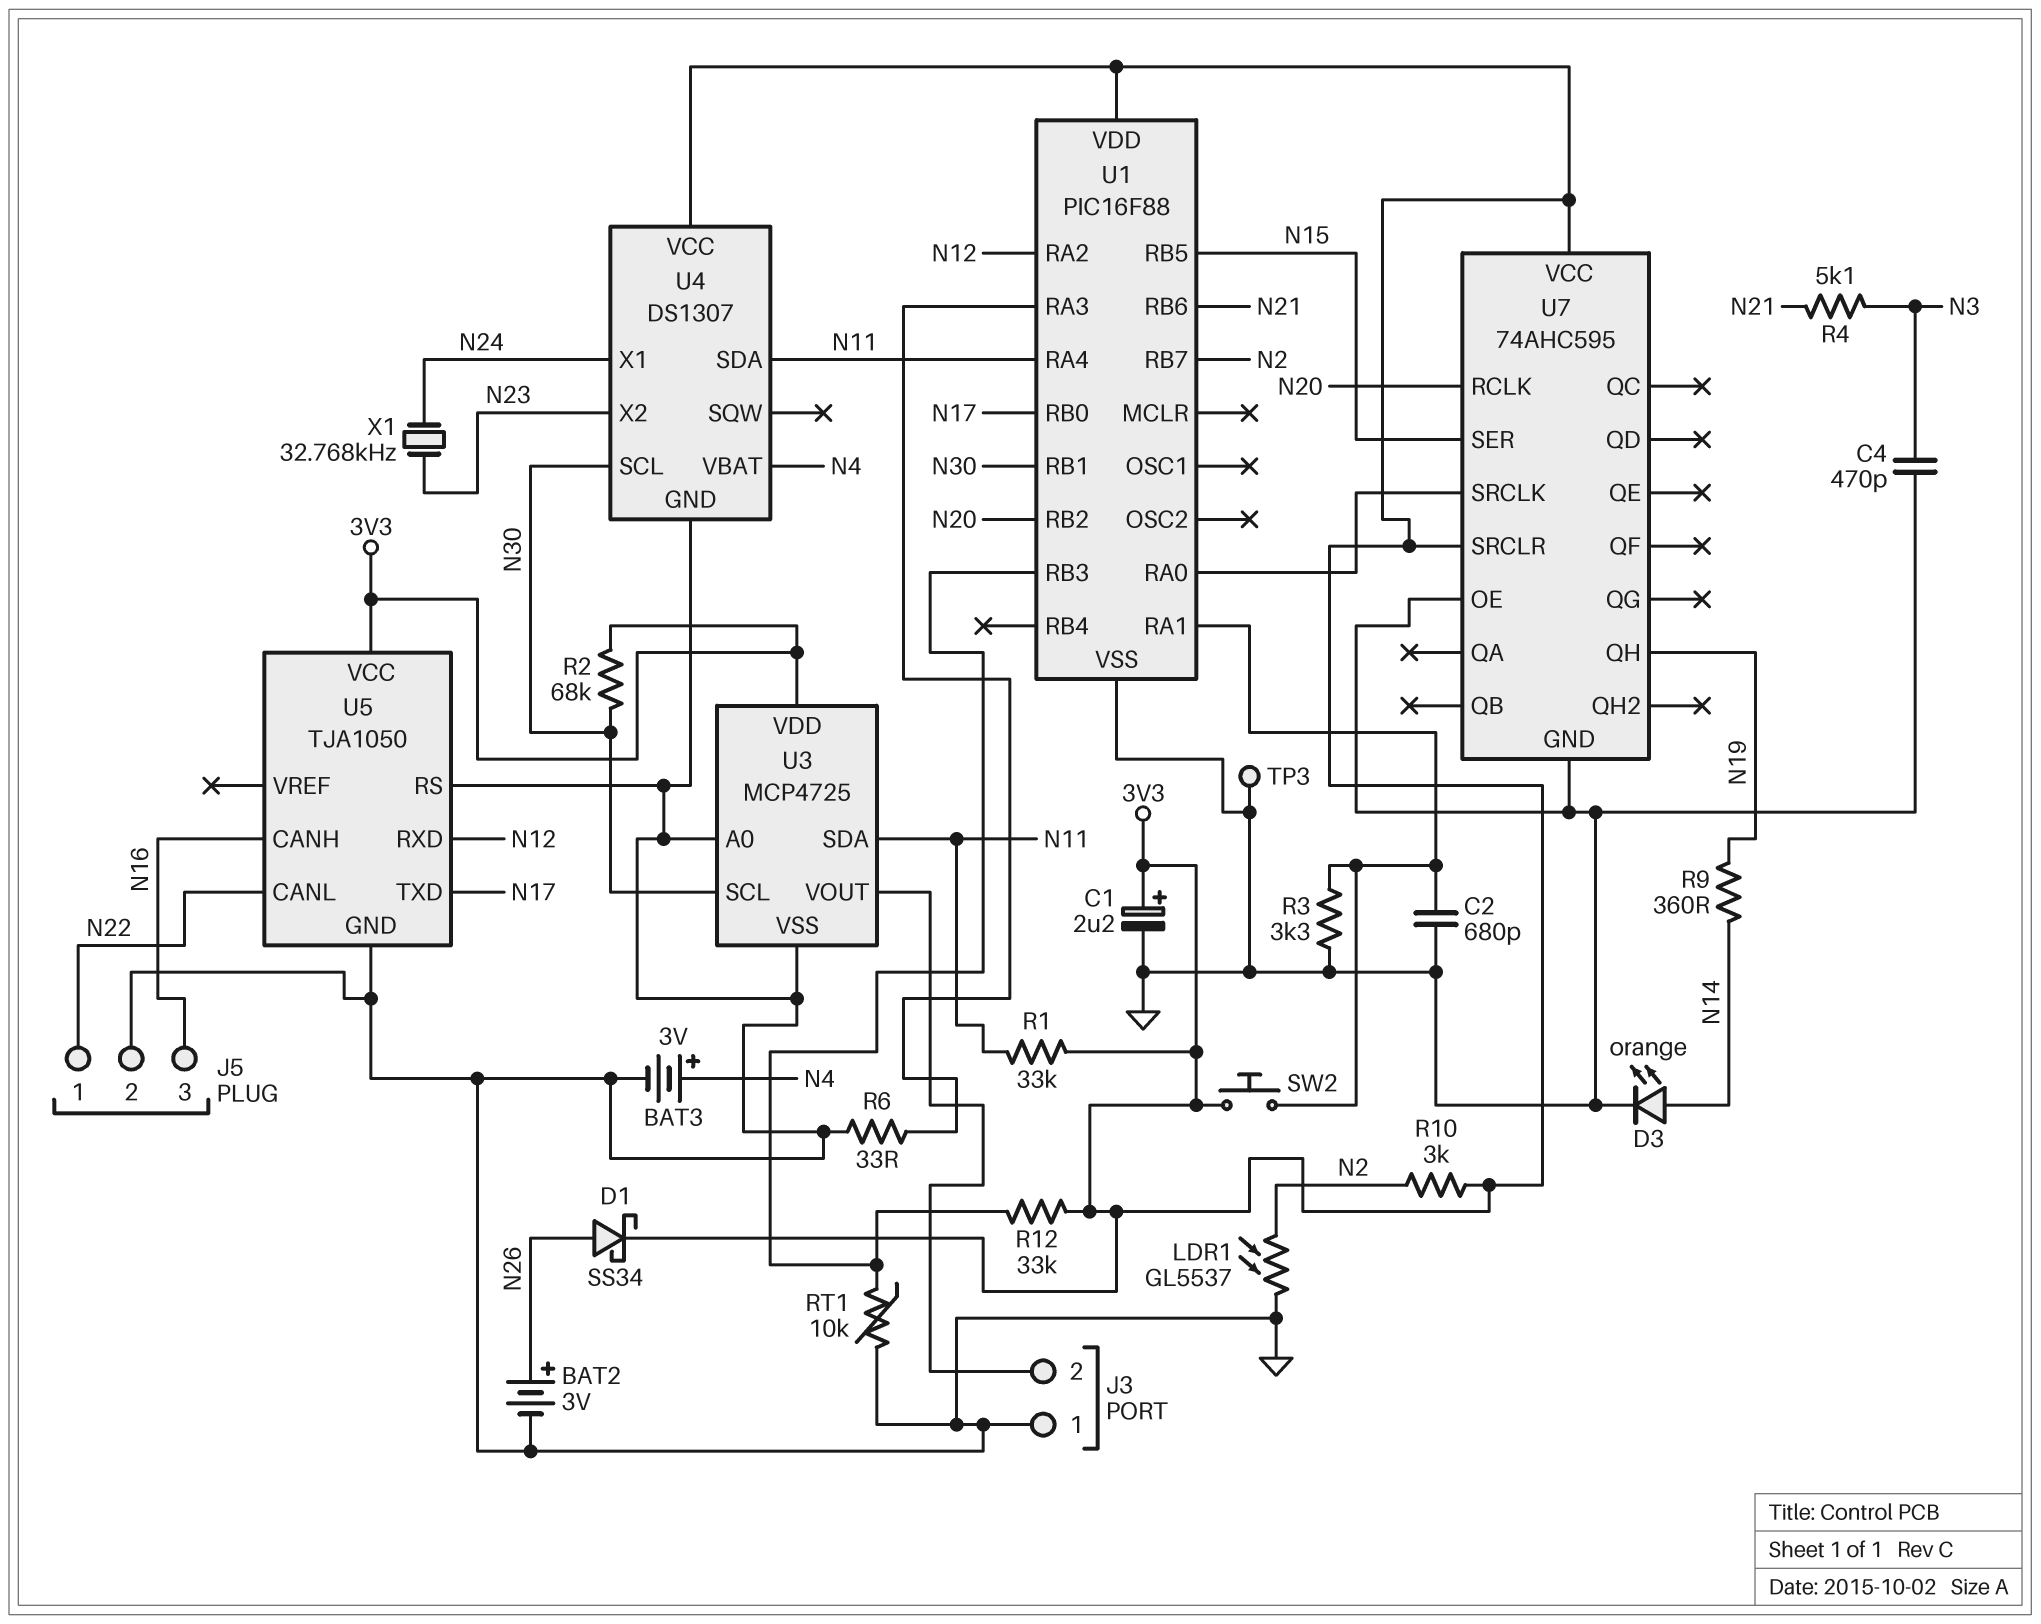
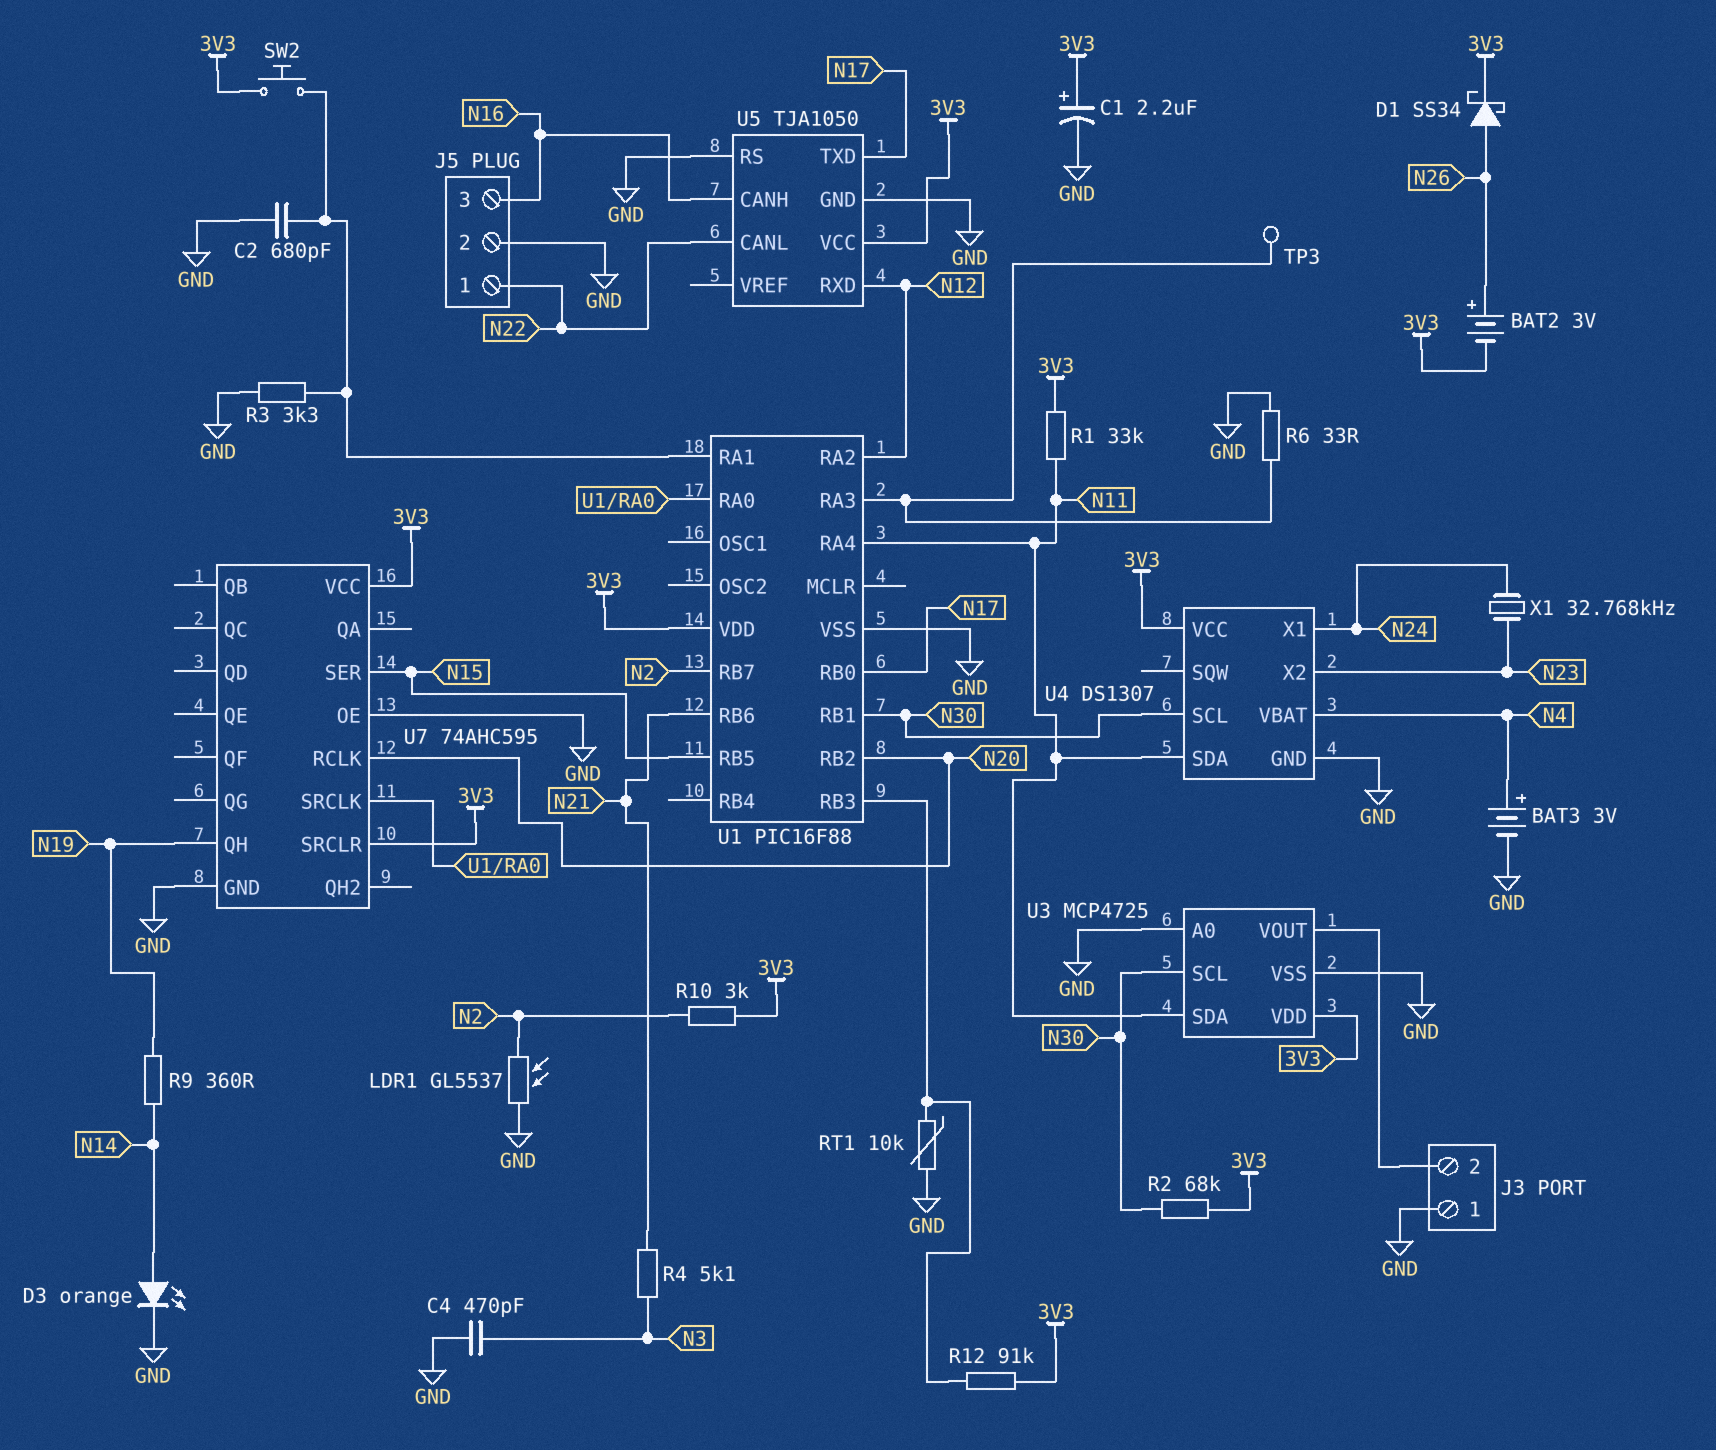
BAT2: 3V (plus N26, minus GND) -> 3V (plus N26, minus 3V3)
R12: 33k (3V3, U1/RB3) -> 91k (3V3, U1/RB3)
TP3: test point (GND) -> test point (U1/RA3)

